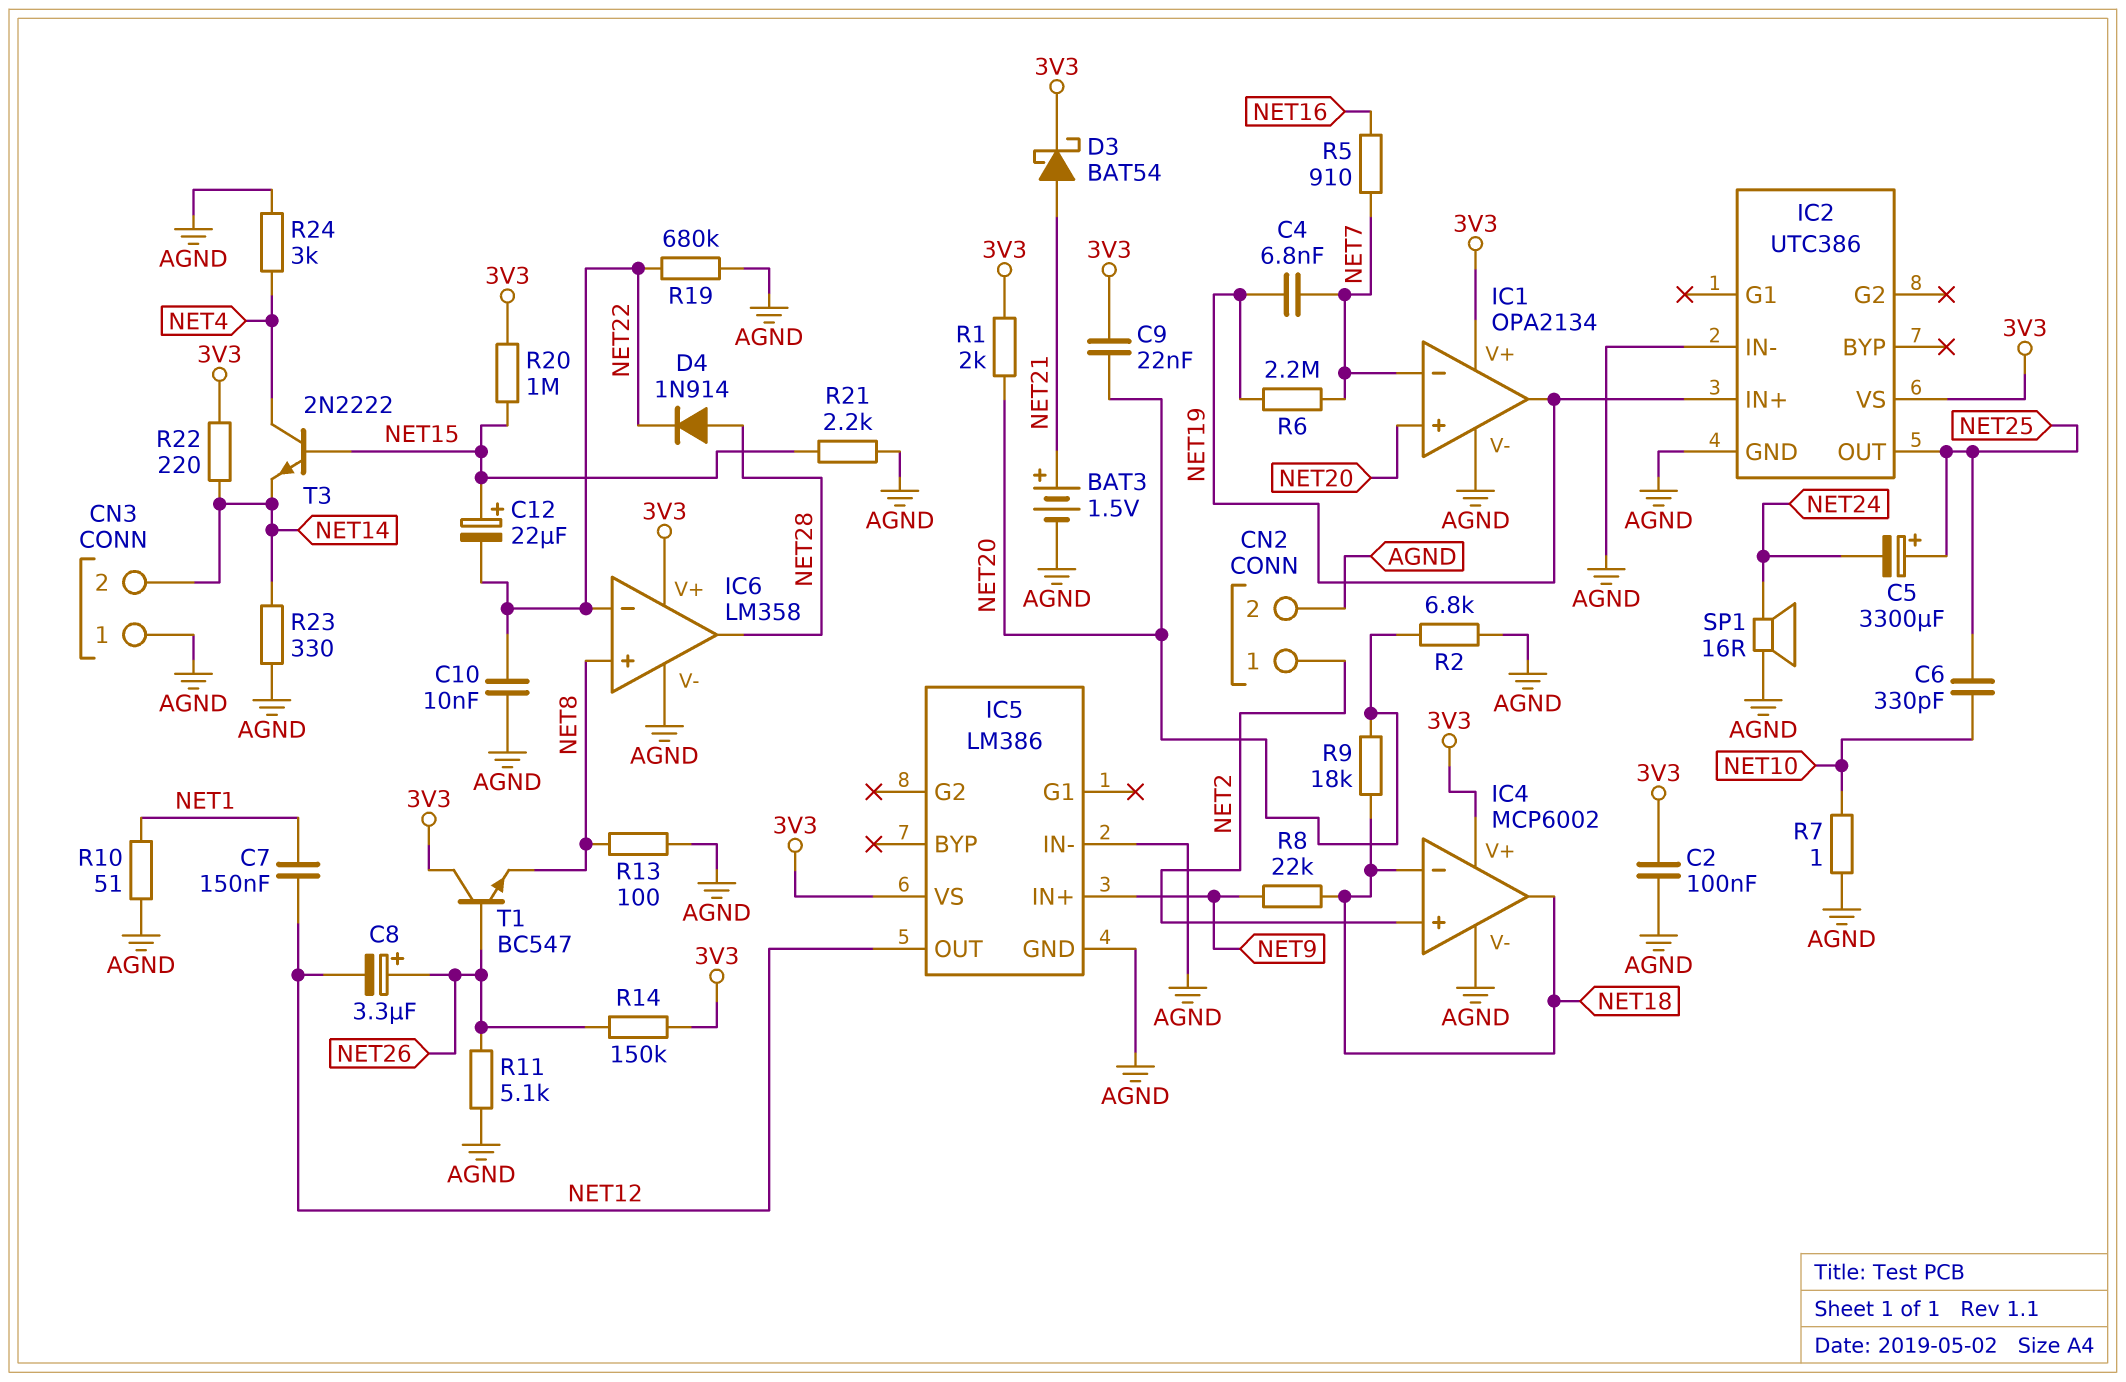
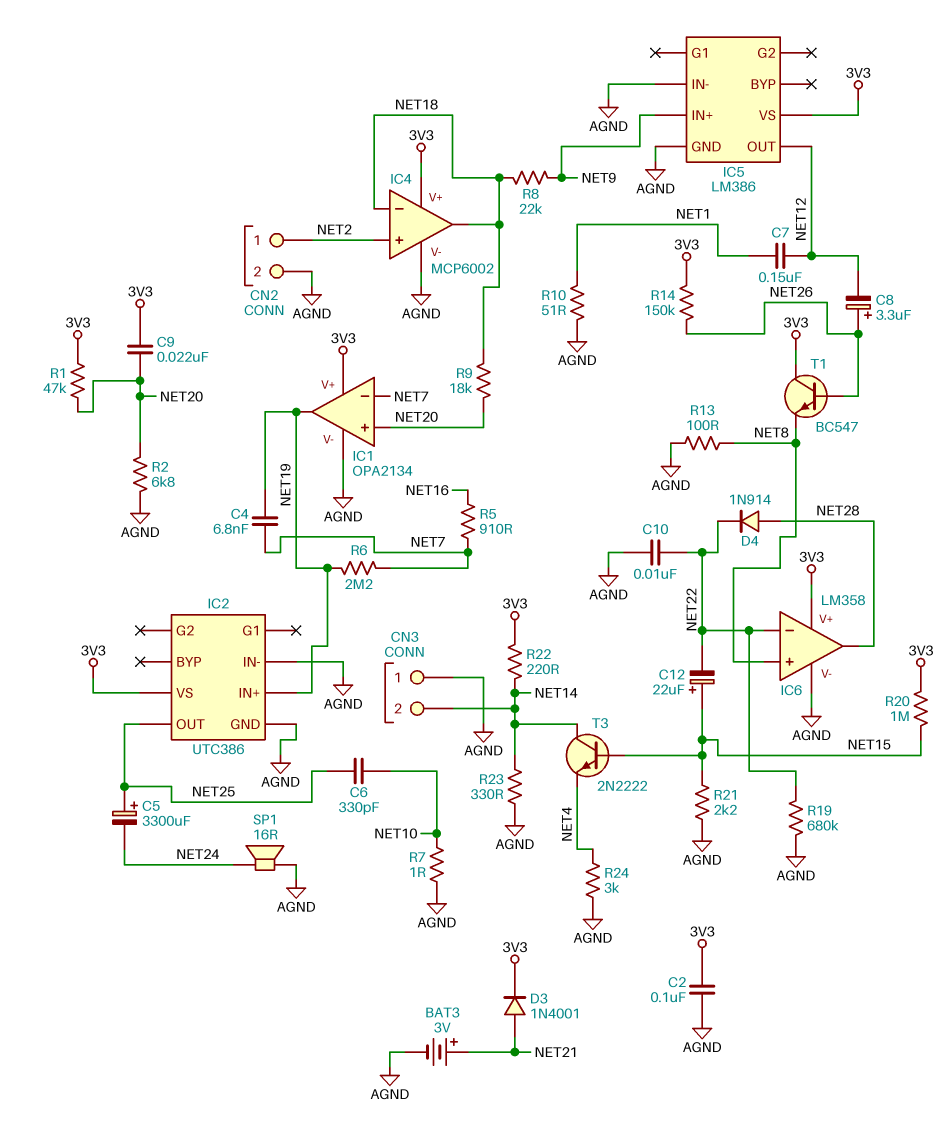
BAT3: 1.5V (plus NET21, minus AGND) -> 3V (plus NET21, minus AGND)
D3: schottky BAT54 (A NET21, K 3V3) -> diode 1N4001 (A NET21, K 3V3)
R1: 2k (3V3, NET20) -> 47k (3V3, NET20)
R11: 5.1k (AGND, NET26) -> none
T3: NPN 2N2222 (B NET15, C NET4, E NET14) -> NPN 2N2222 (B NET15, C NET14, E NET4)

